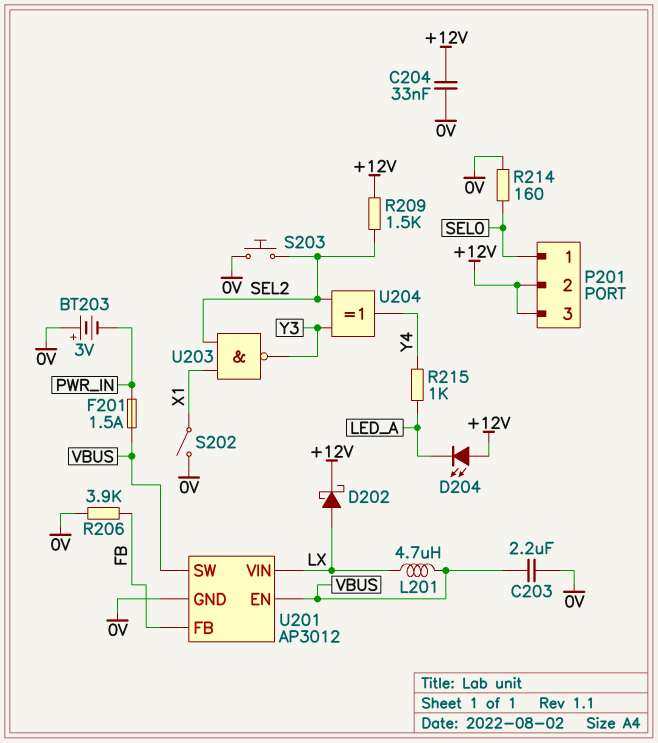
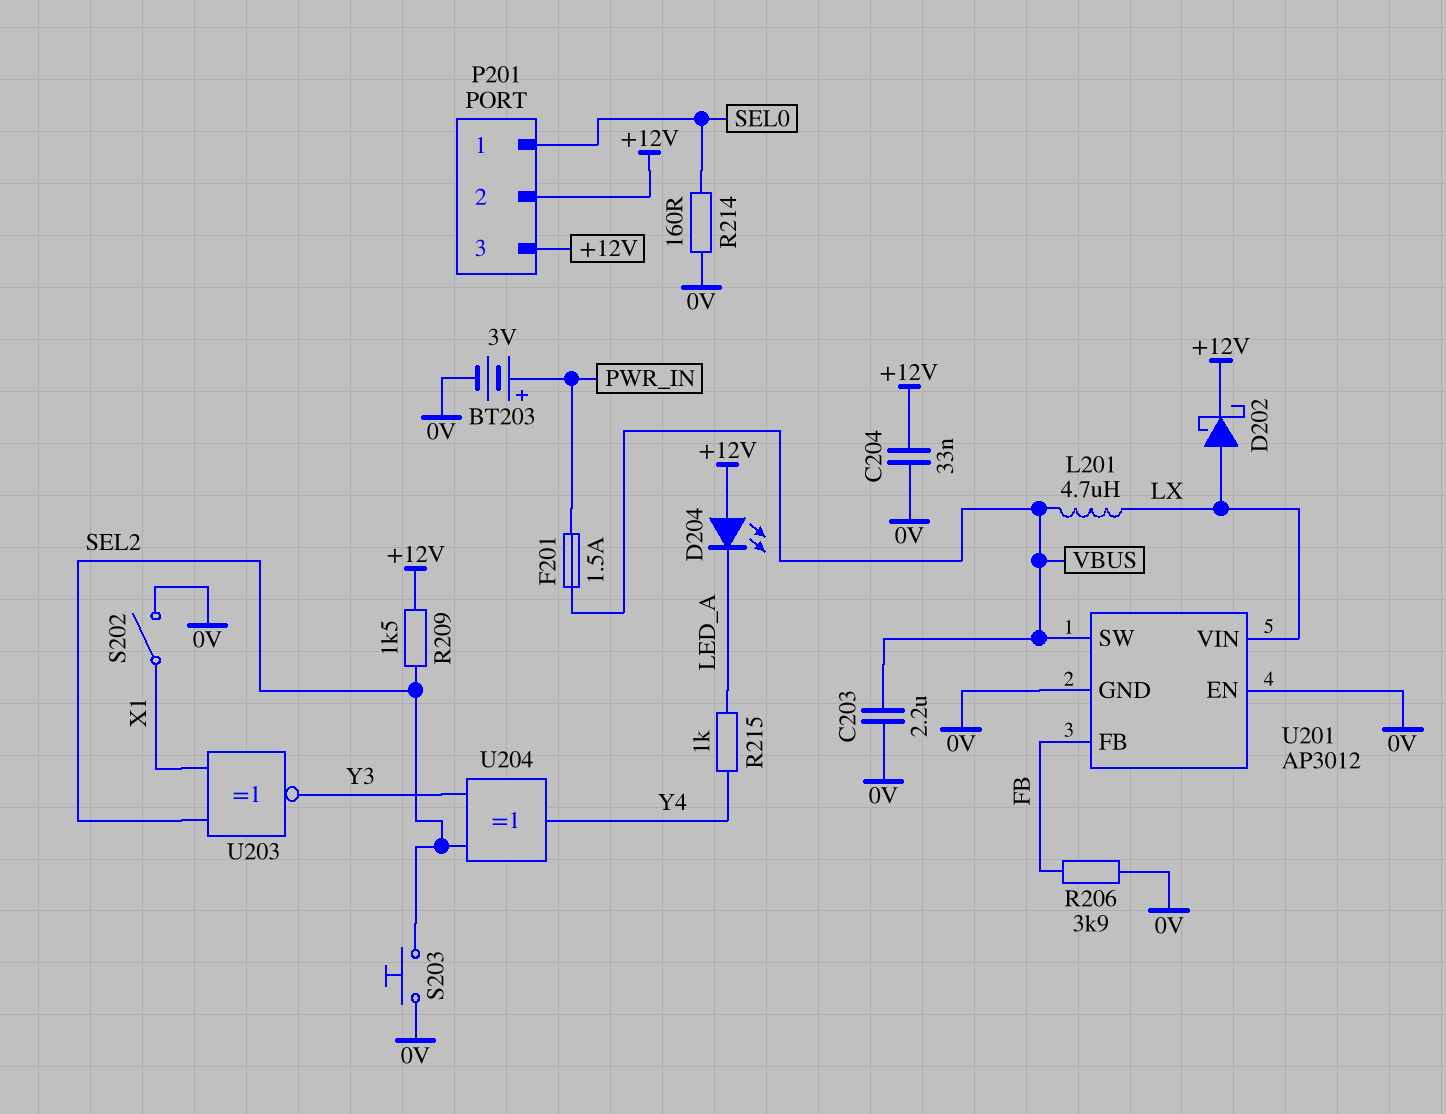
BT203: 3V (plus 0V, minus PWR_IN) -> 3V (plus PWR_IN, minus 0V)
U201 pin EN: VBUS -> 0V
U203: NAND (in SEL2, in X1, out Y3) -> XNOR (in SEL2, in X1, out Y3)

